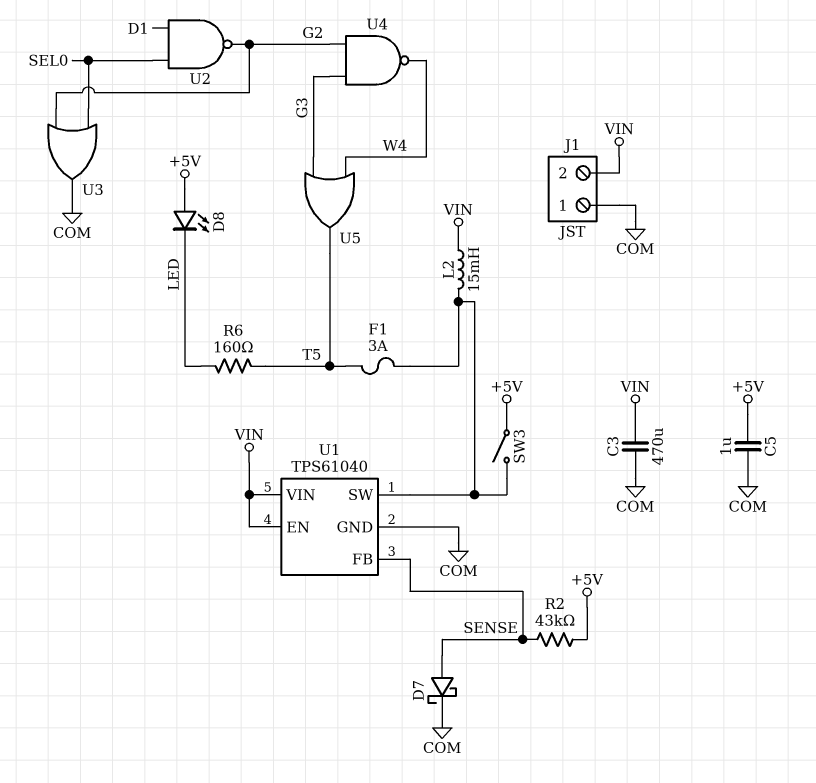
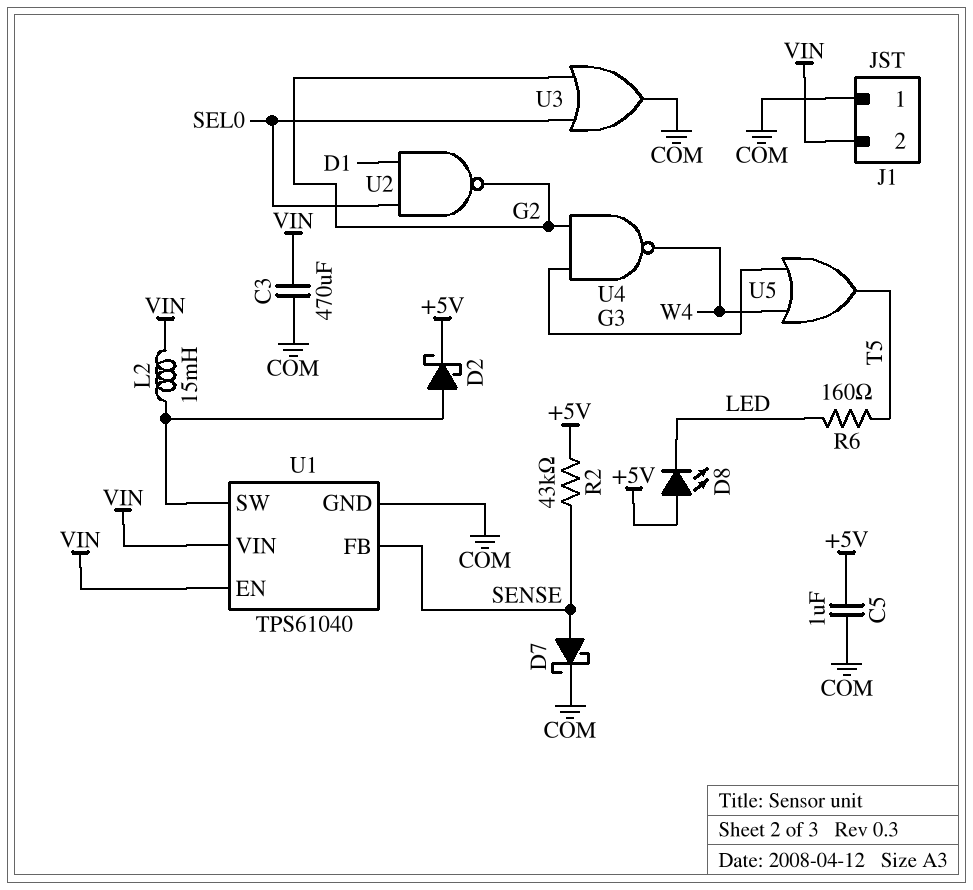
D2: none -> schottky (A U1/SW, K +5V)
F1: 3A (T5, U1/SW) -> none
SW3: switch (+5V, U1/SW) -> none

